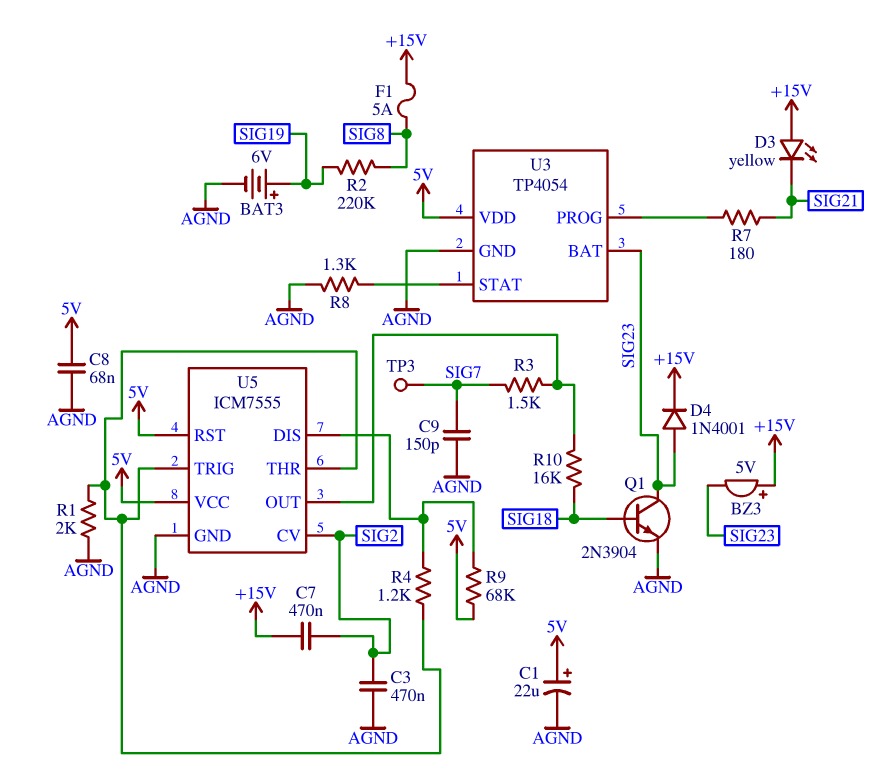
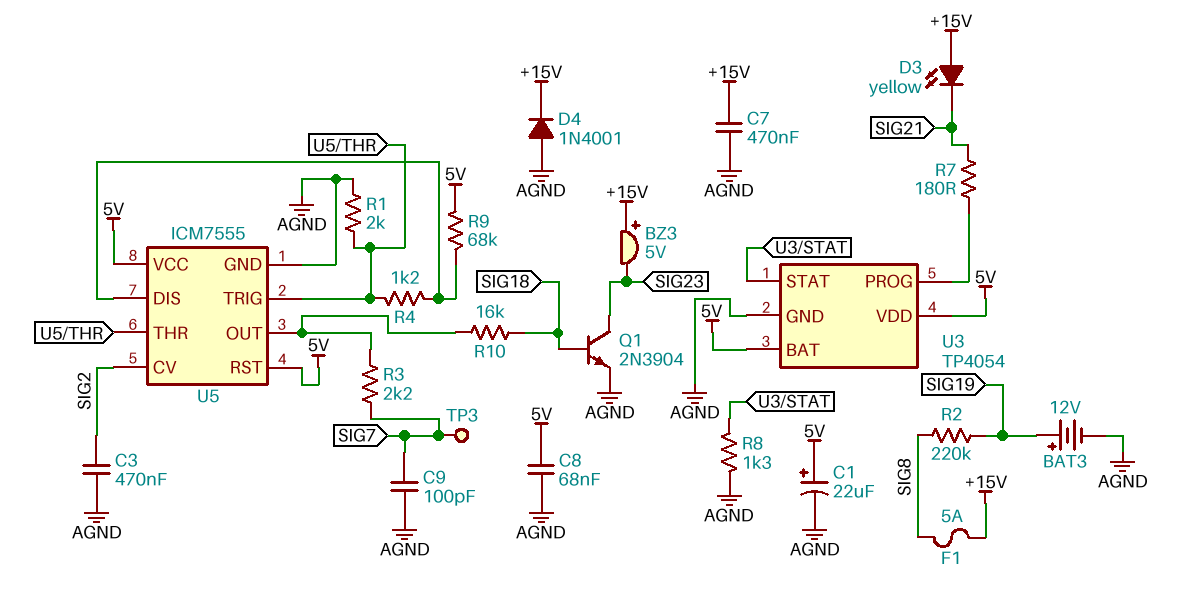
BAT3: 6V (plus SIG19, minus AGND) -> 12V (plus SIG19, minus AGND)
C7: 470nF (+15V, SIG2) -> 470nF (+15V, AGND)
C9: 150pF (AGND, SIG7) -> 100pF (AGND, SIG7)
D4: diode 1N4001 (A SIG23, K +15V) -> diode 1N4001 (A AGND, K +15V)
R3: 1.5k (SIG7, U5/OUT) -> 2.2k (SIG7, U5/OUT)
U3 pin BAT: SIG23 -> 5V

